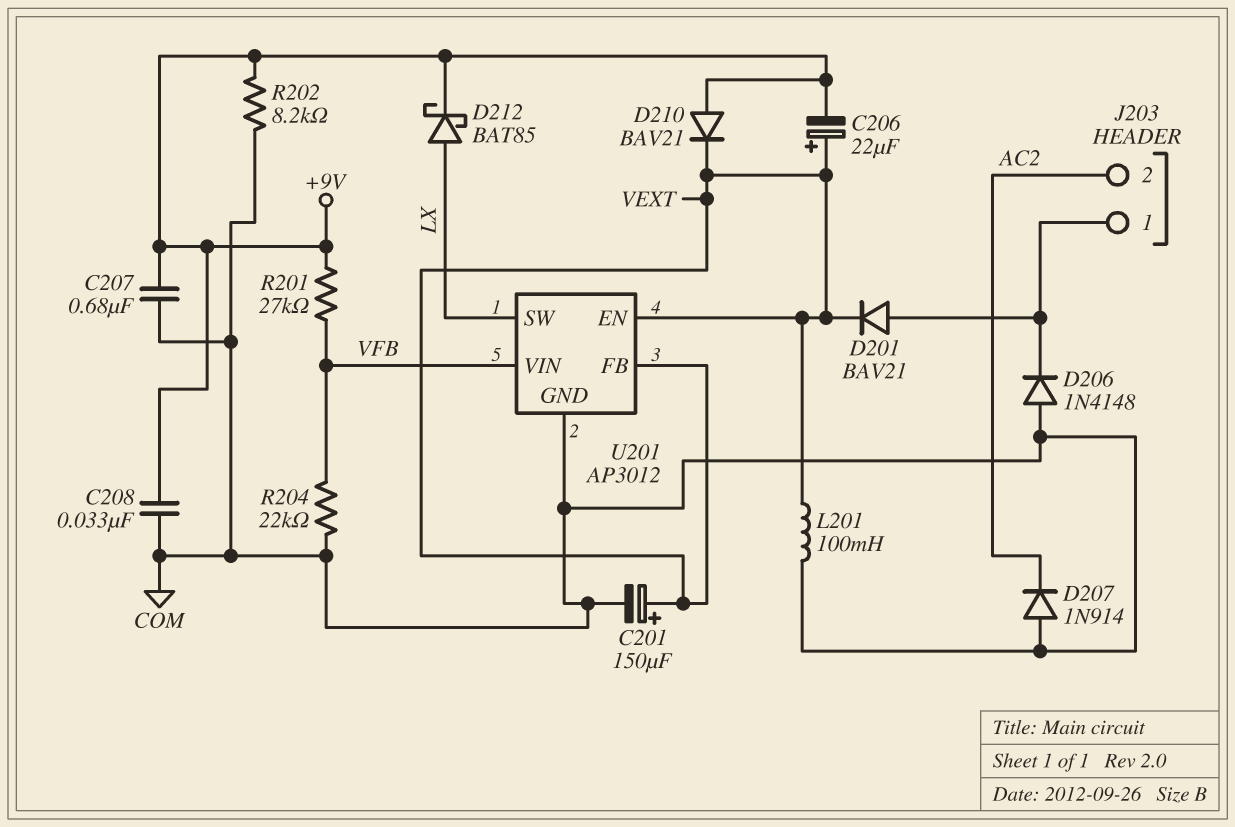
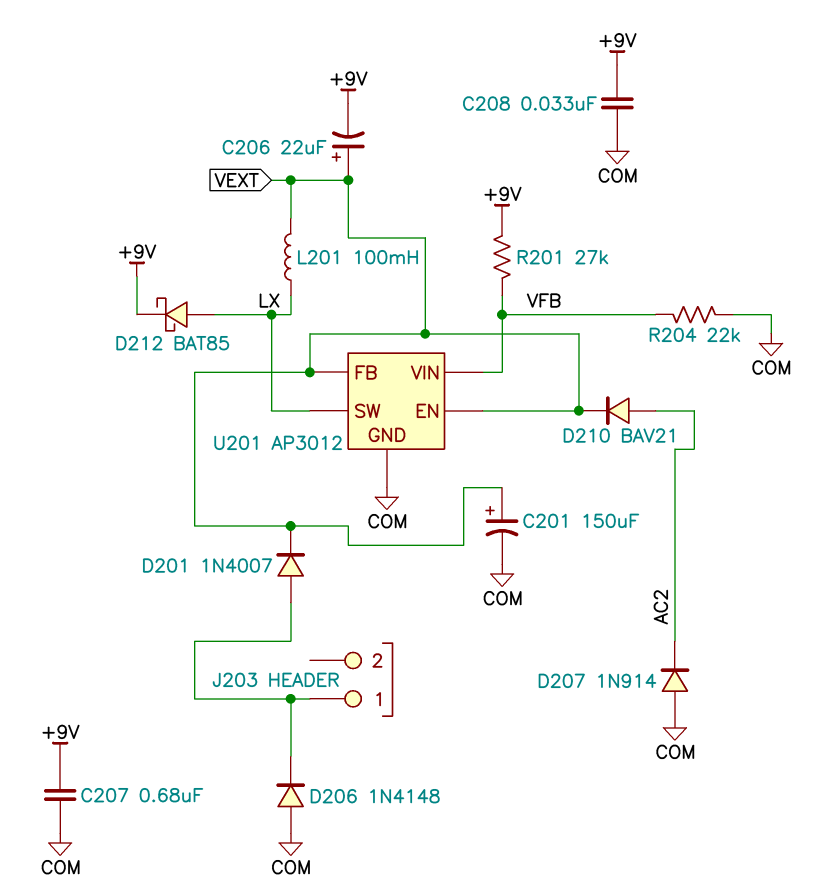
D201: diode BAV21 (A J203/1, K VEXT) -> diode 1N4007 (A J203/1, K VEXT)
D210: diode BAV21 (A +9V, K VEXT) -> diode BAV21 (A AC2, K VEXT)
J203 pin 2: AC2 -> none
L201: 100mH (COM, VEXT) -> 100mH (LX, VEXT)
R202: 8.2k (+9V, COM) -> none

